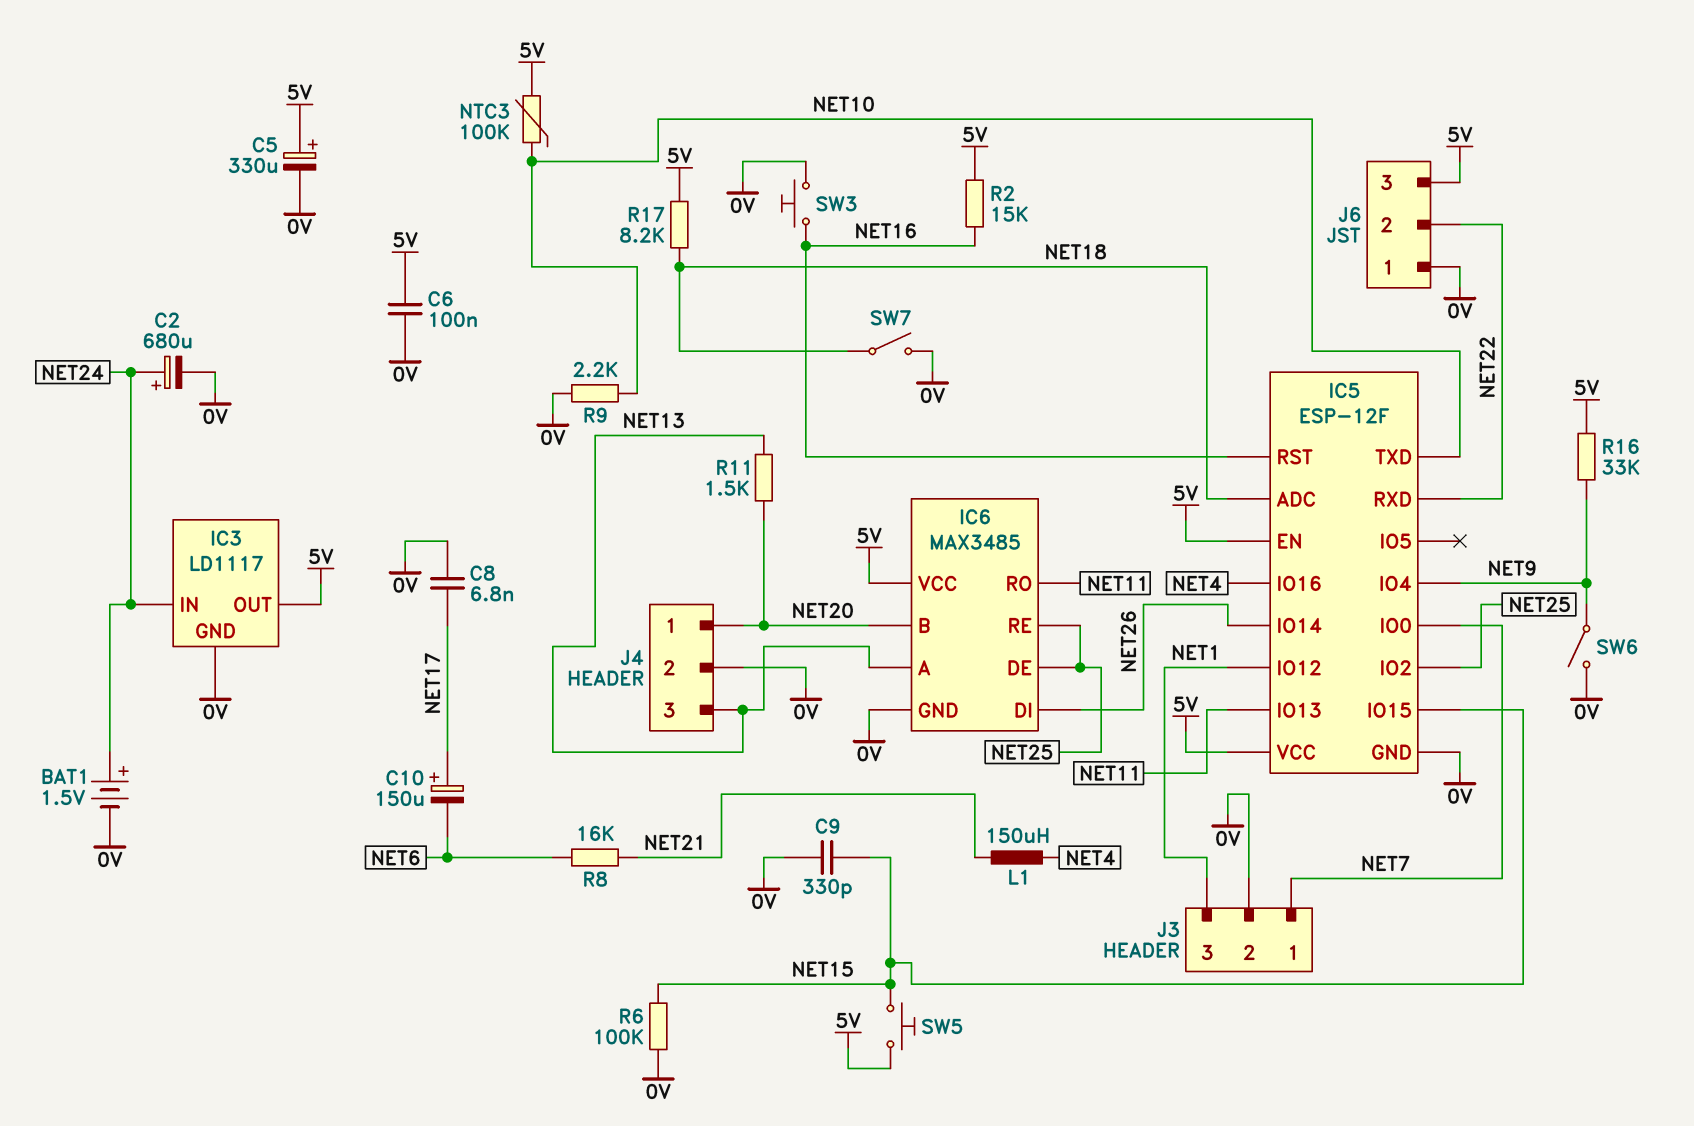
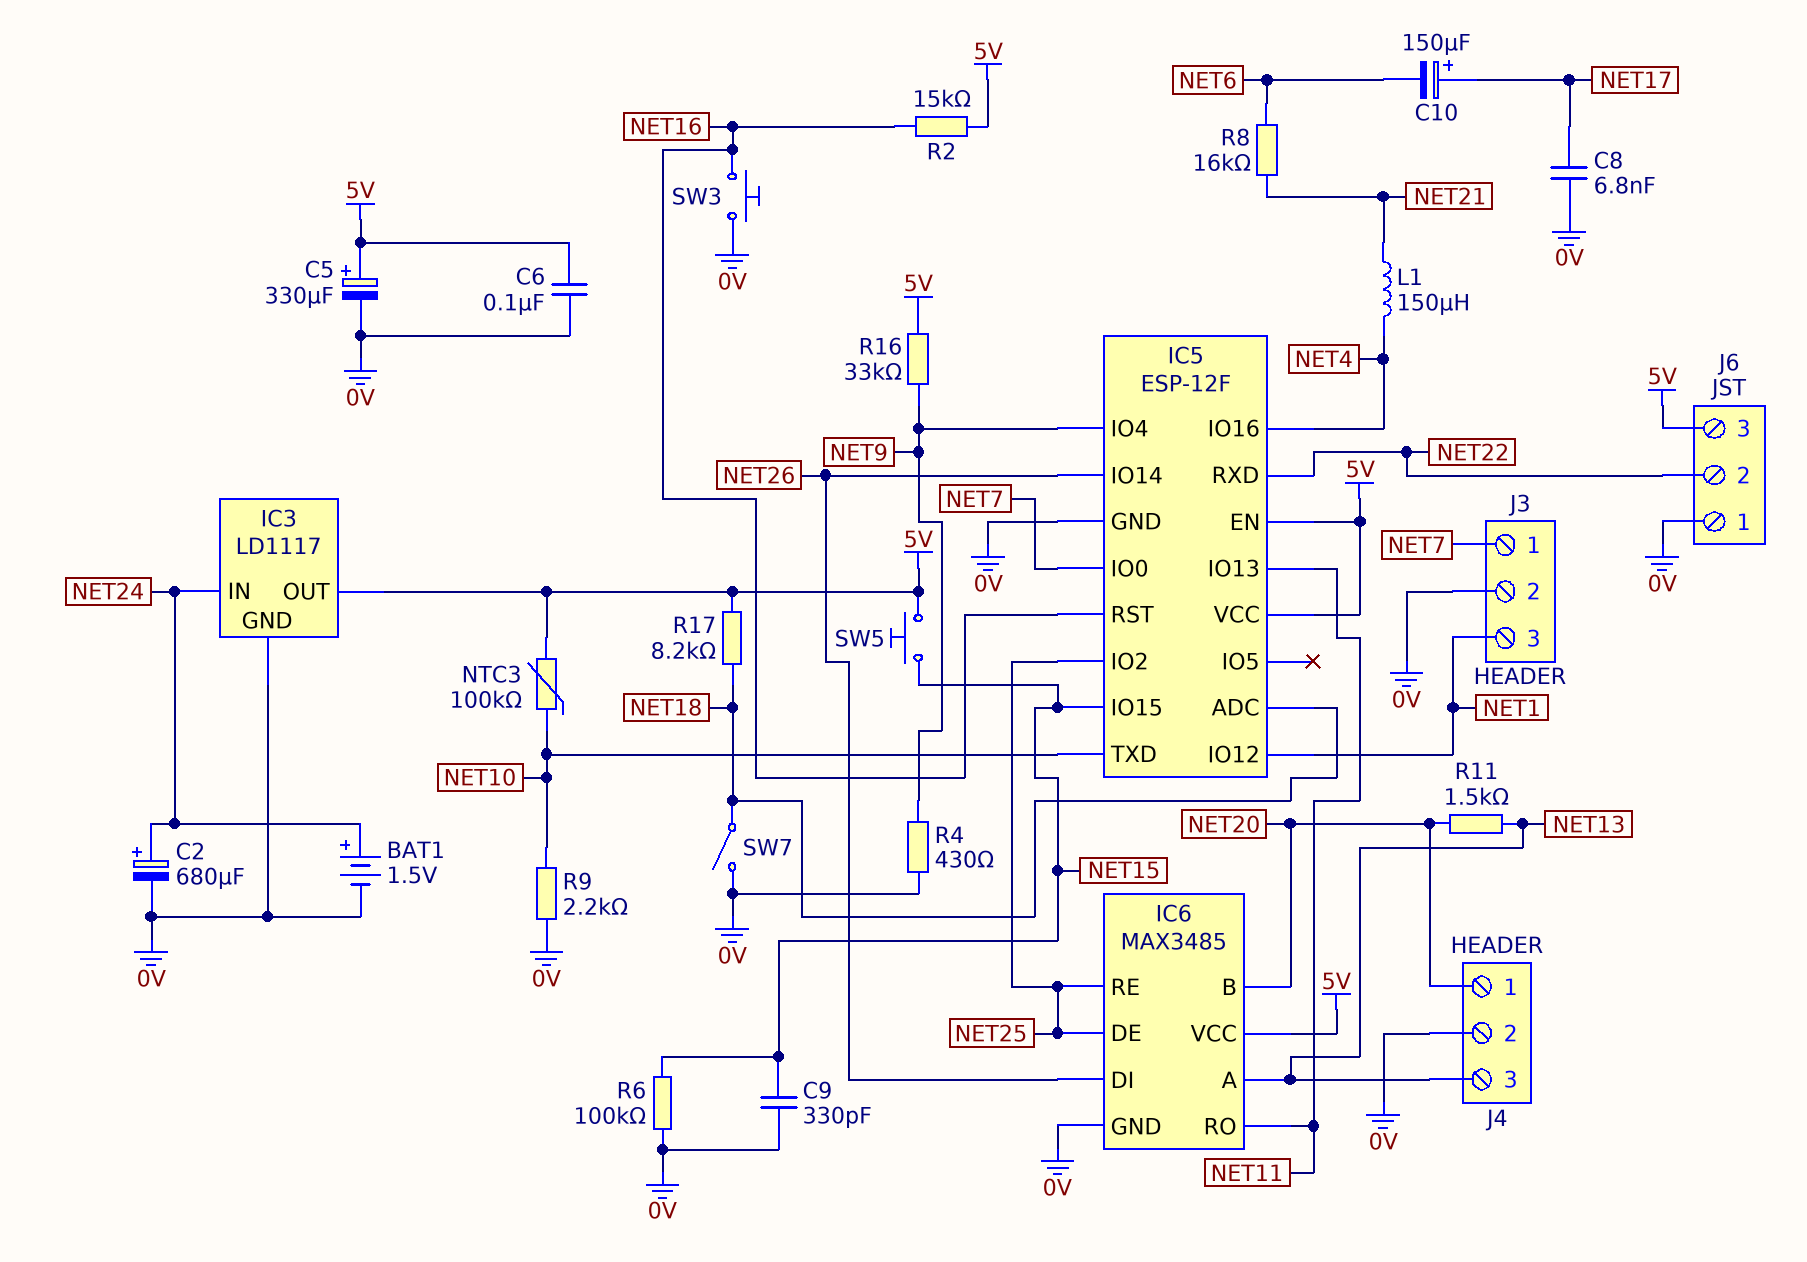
R4: none -> 430 (0V, NET9)
SW6: switch (0V, NET9) -> none

